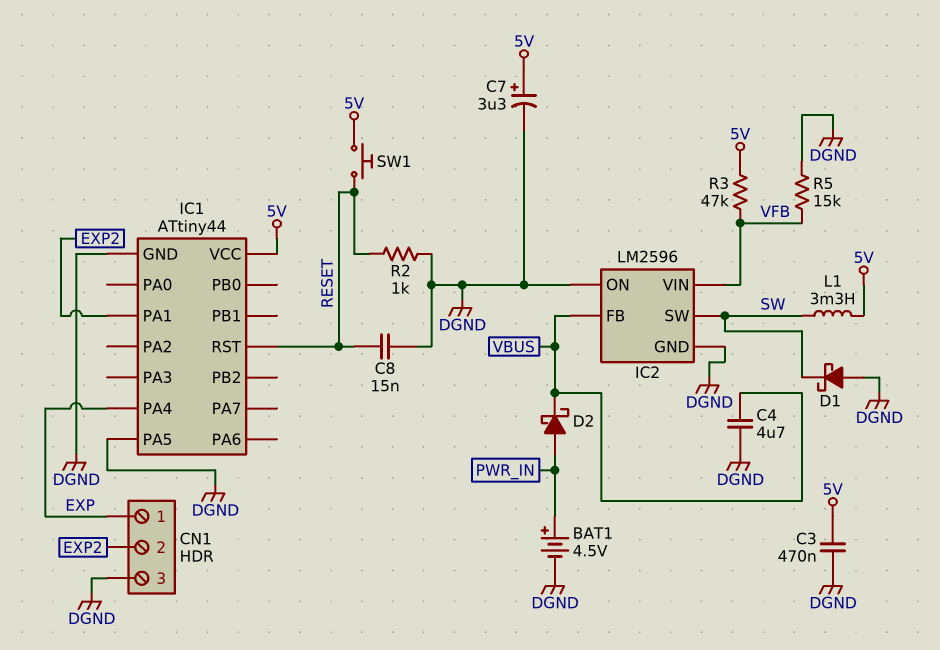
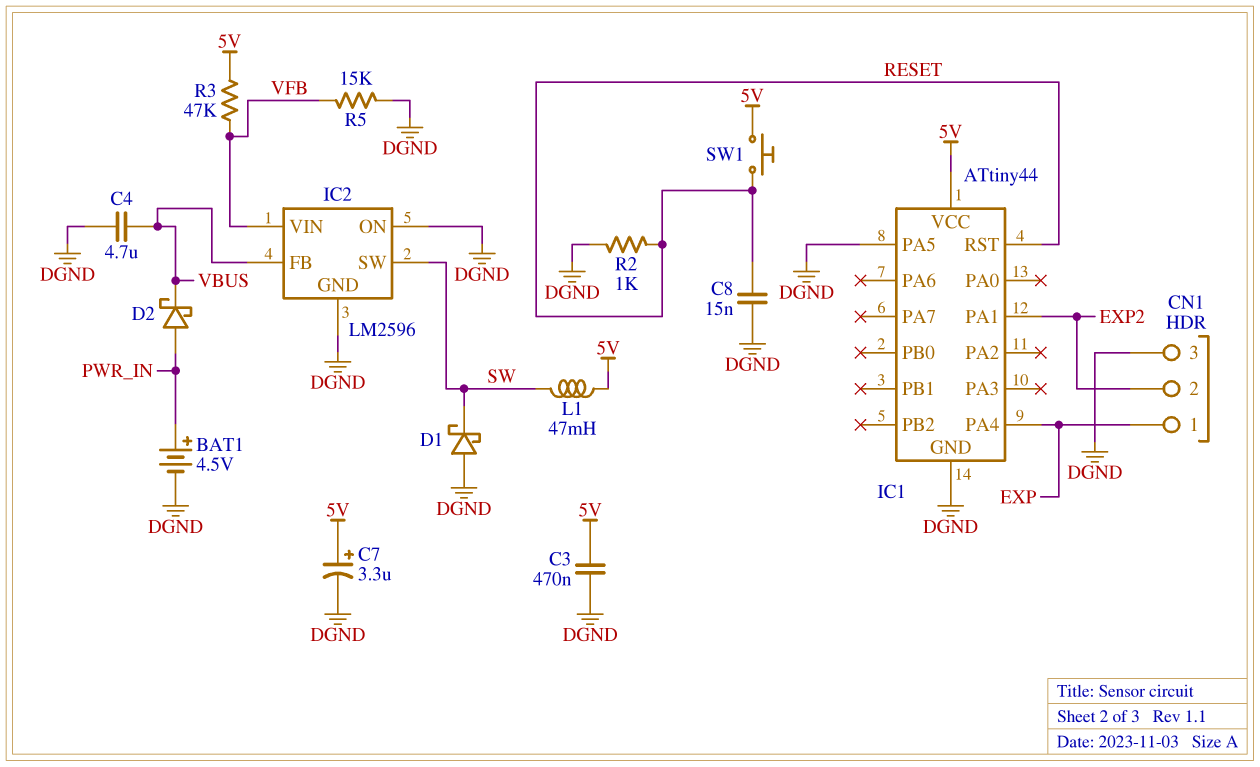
L1: 3.3mH (5V, SW) -> 47mH (5V, SW)

